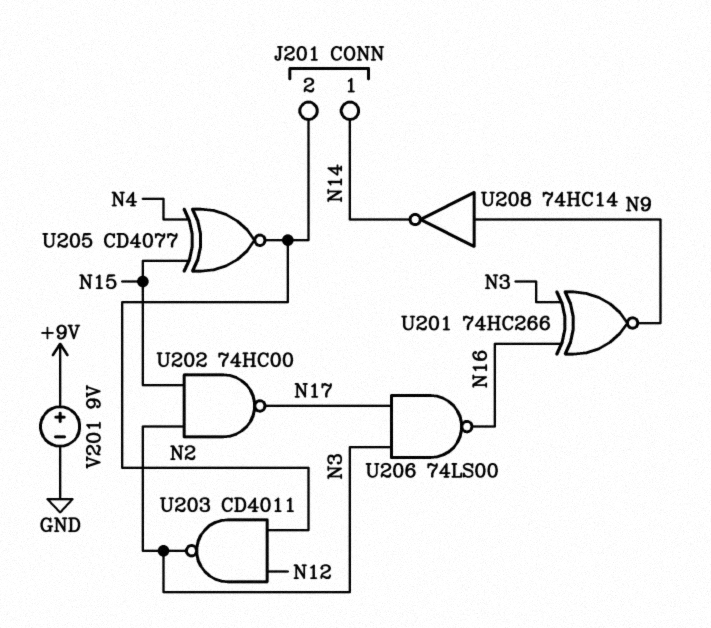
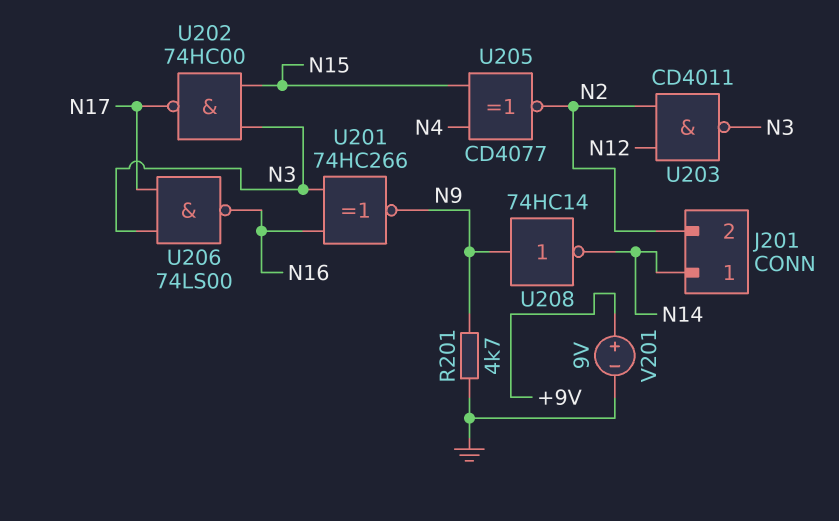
R201: none -> 4.7k (GND, N9)

